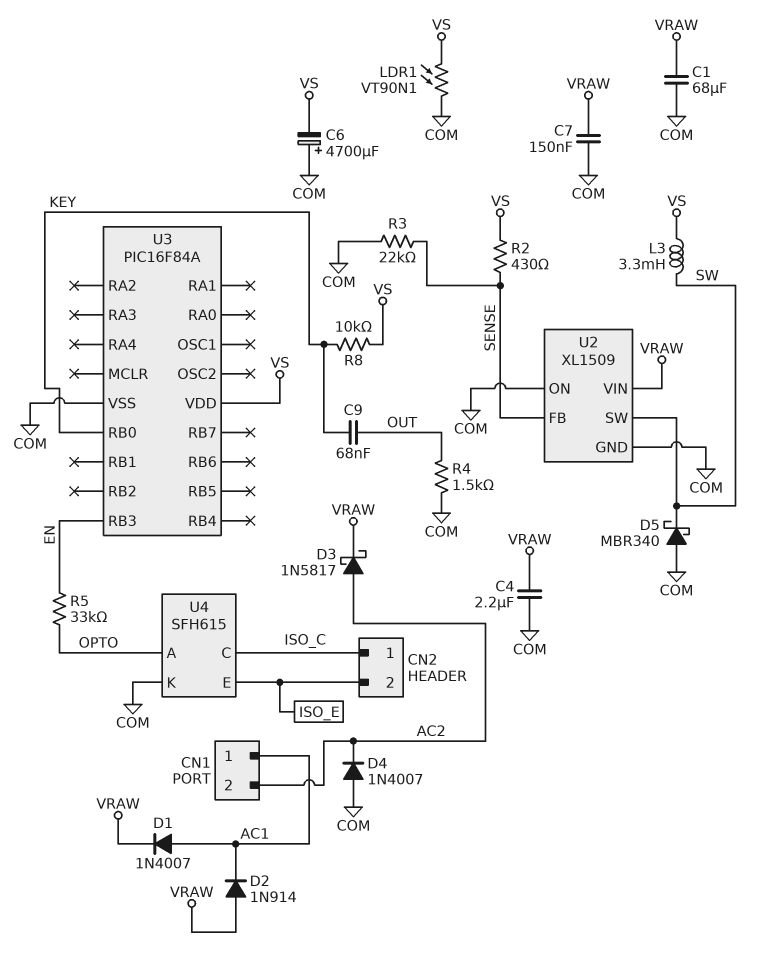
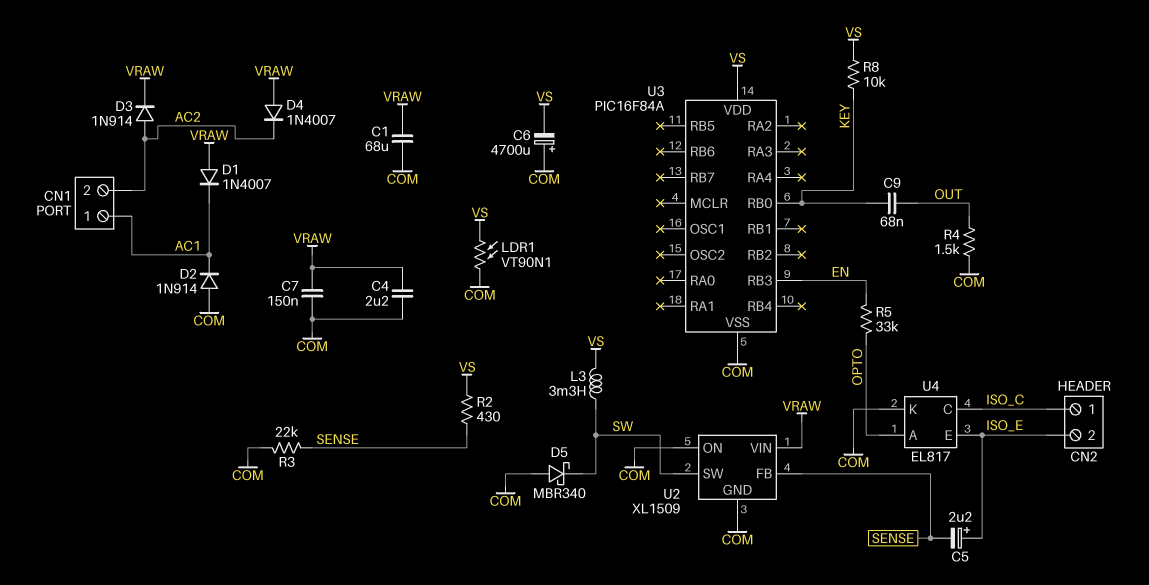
C5: none -> 2.2uF (plus ISO_E, minus SENSE)
D1: diode 1N4007 (A AC1, K VRAW) -> diode 1N4007 (A VRAW, K AC1)
D2: diode 1N914 (A VRAW, K AC1) -> diode 1N914 (A COM, K AC1)
D3: schottky 1N5817 (A AC2, K VRAW) -> diode 1N914 (A AC2, K VRAW)
D4: diode 1N4007 (A COM, K AC2) -> diode 1N4007 (A VRAW, K AC2)
U4: SFH615 -> EL817

